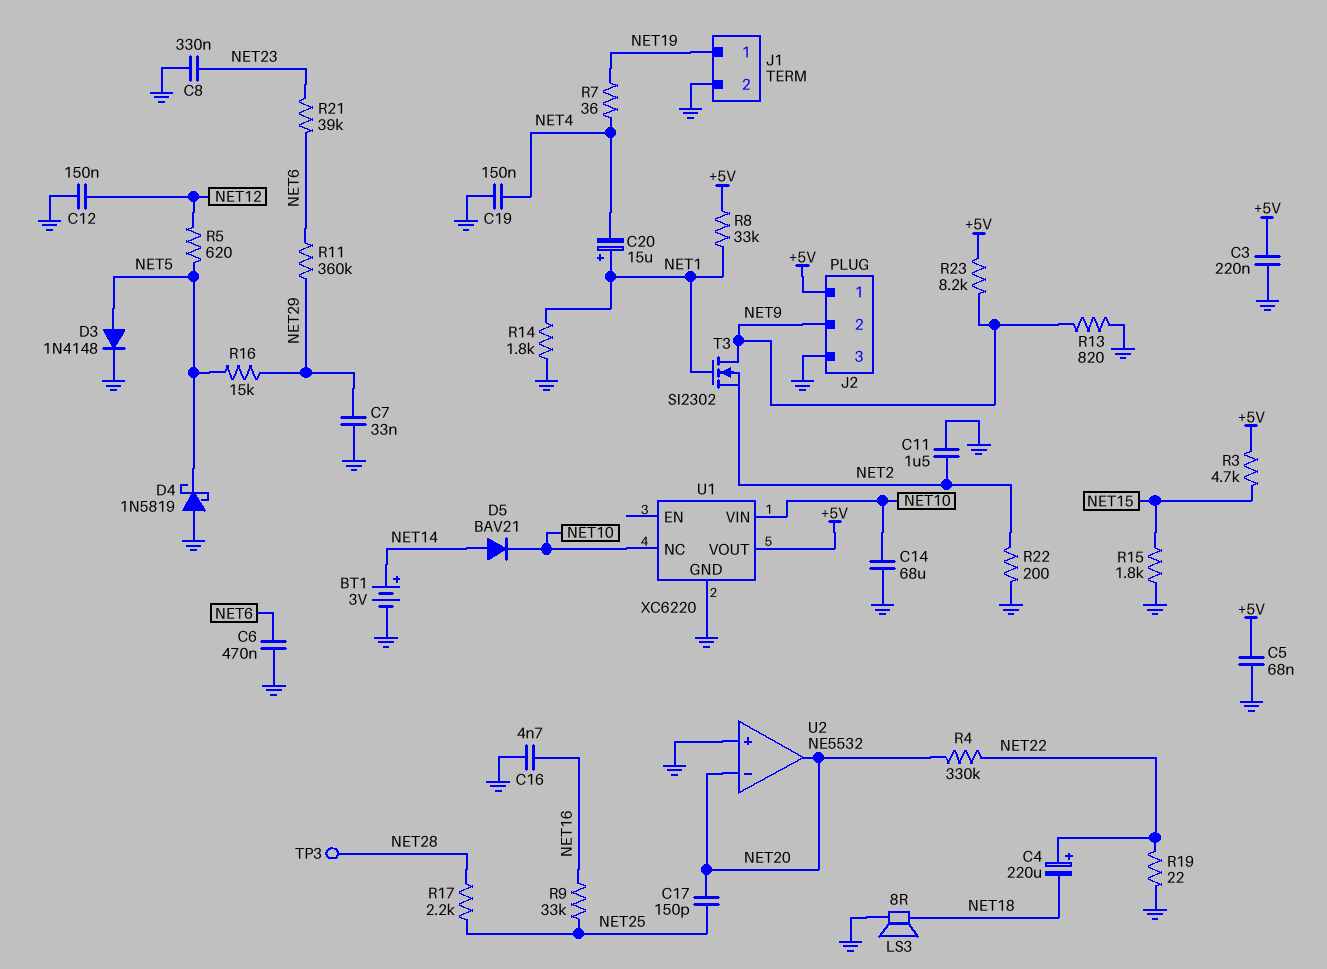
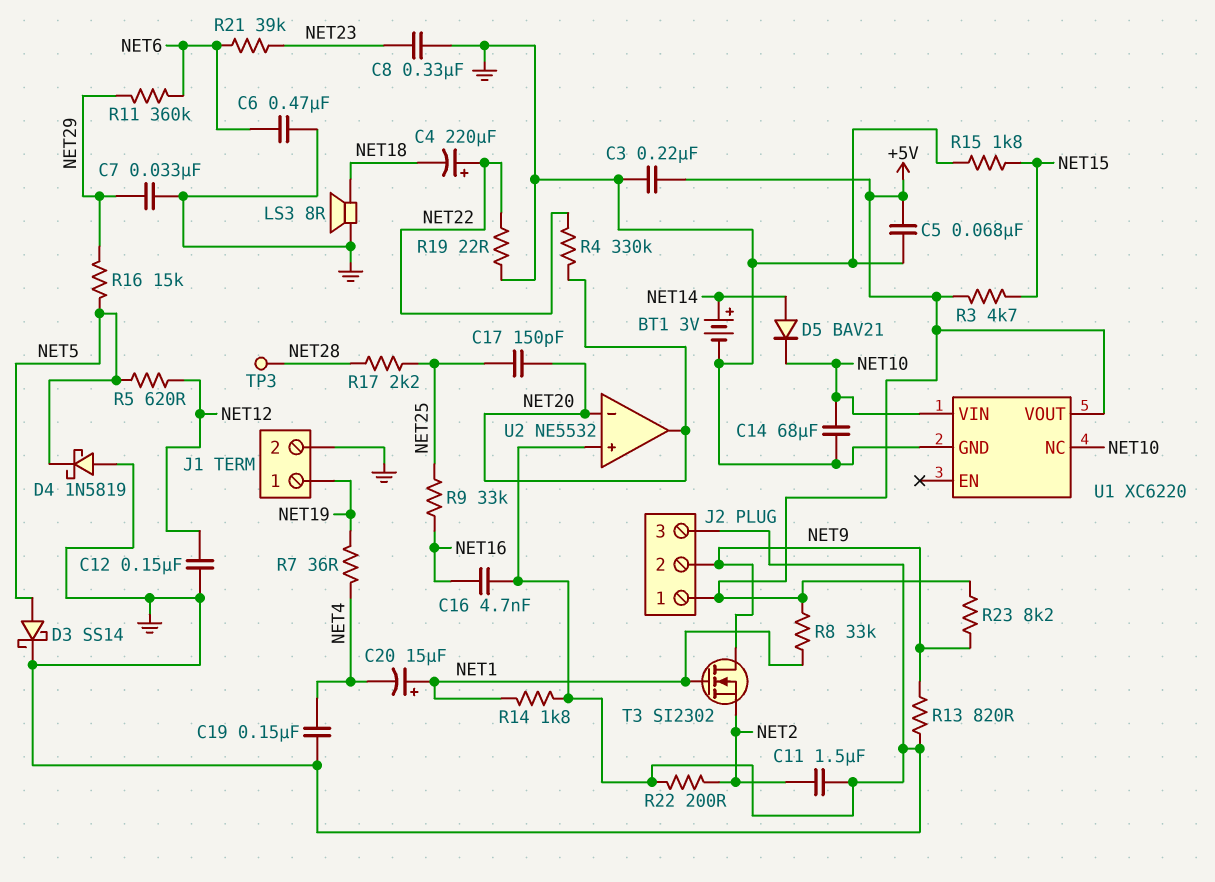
D3: diode 1N4148 (A NET5, K GND) -> schottky SS14 (A NET5, K GND)

